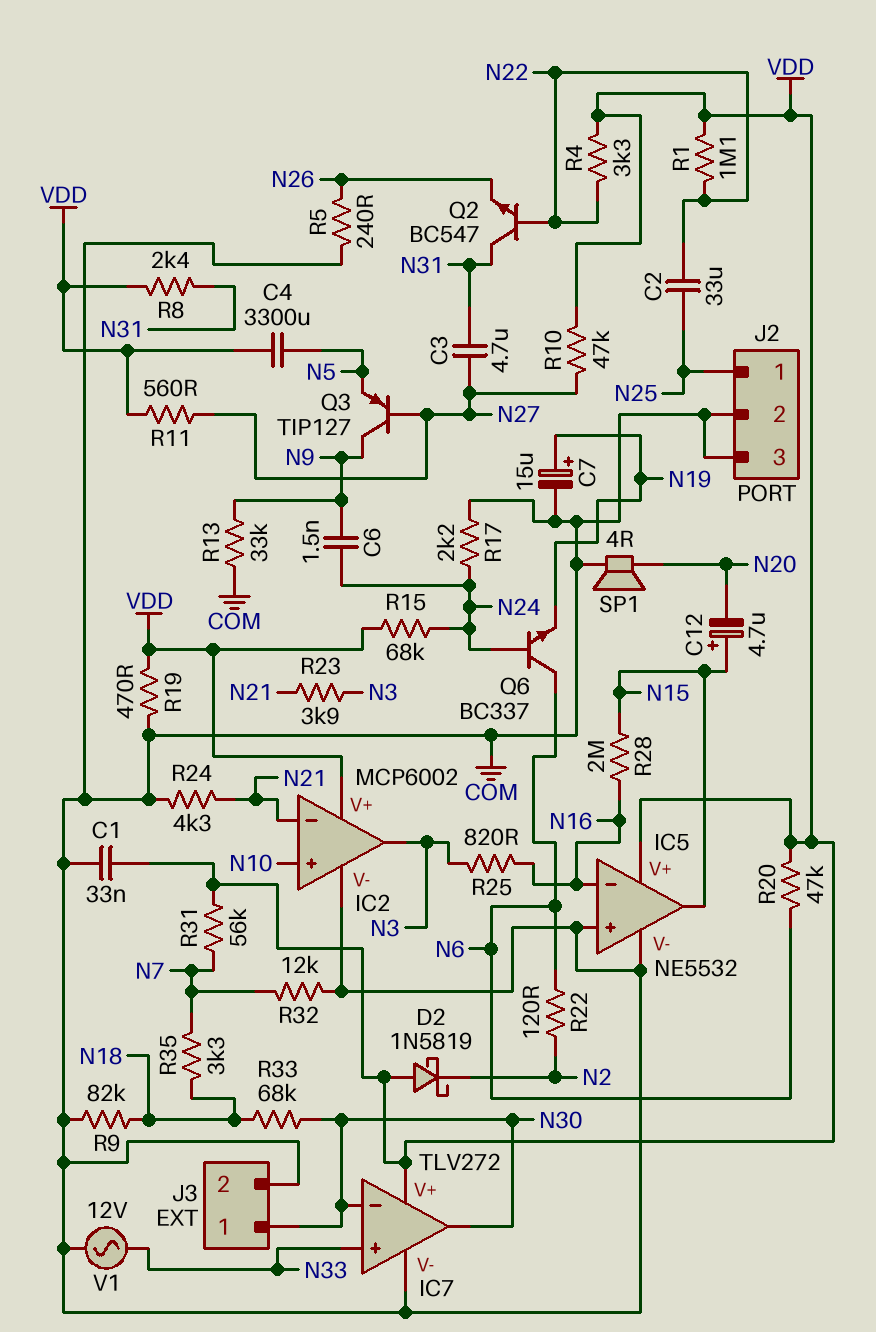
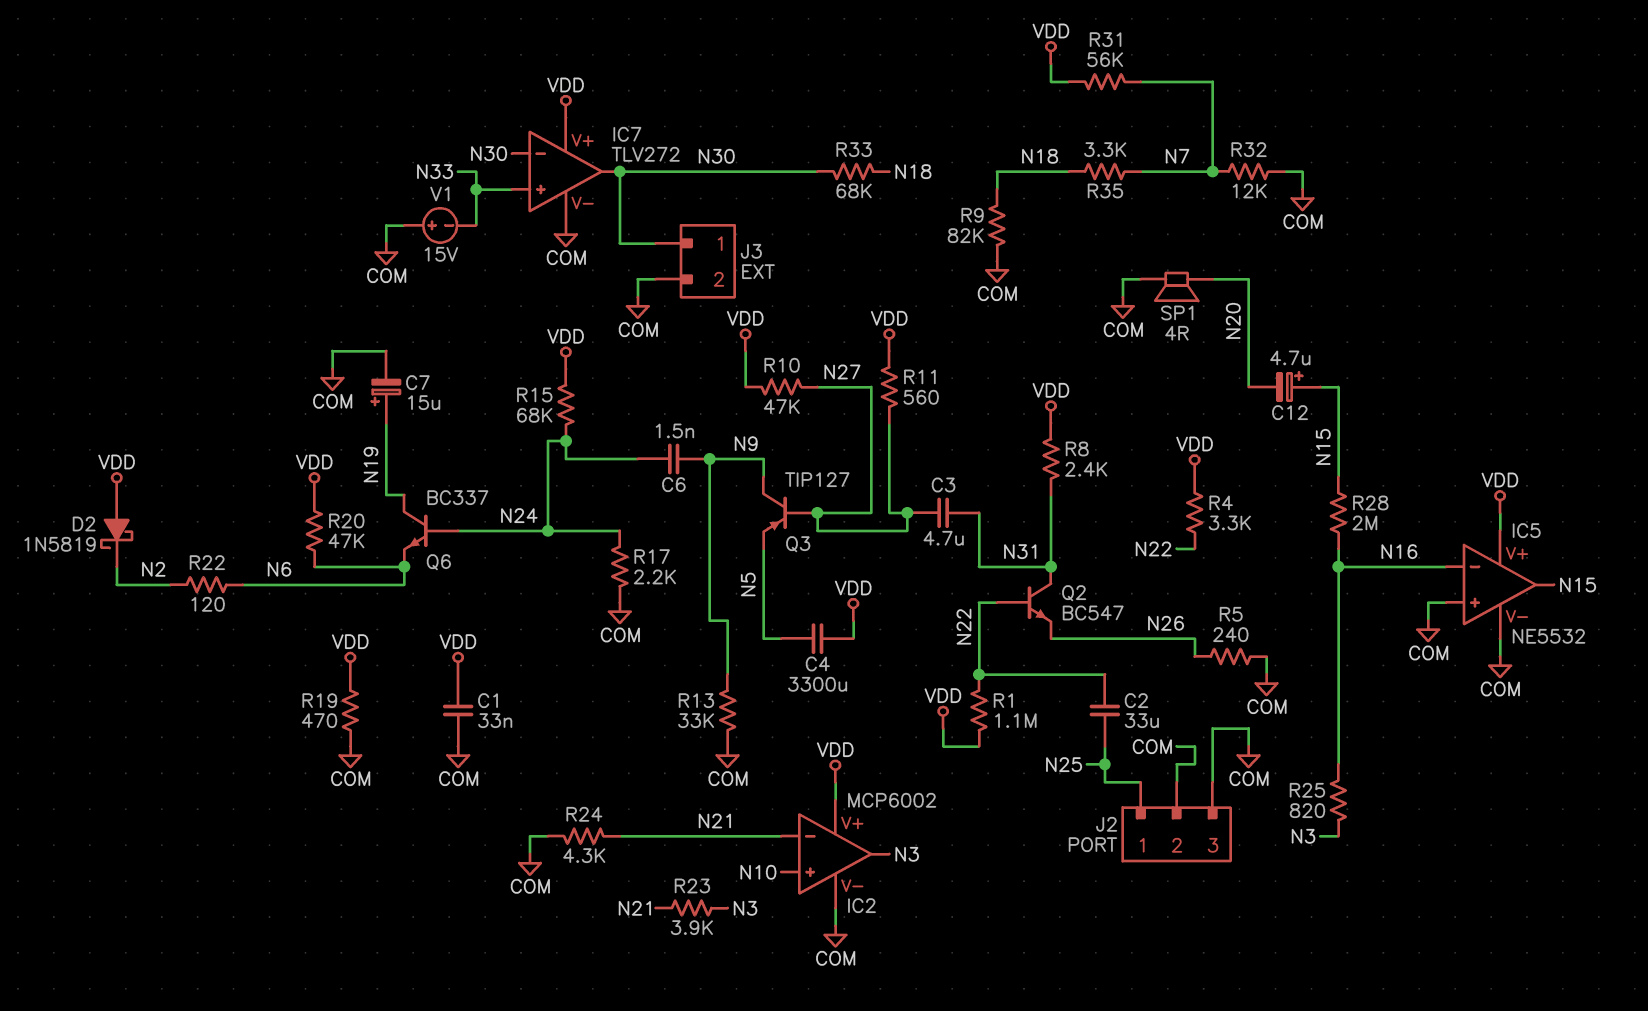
Q6: NPN BC337 (B N24, C N6, E N19) -> NPN BC337 (B N24, C N19, E N6)
V1: AC 12V (COM, N33) -> 15V (plus COM, minus N33)

